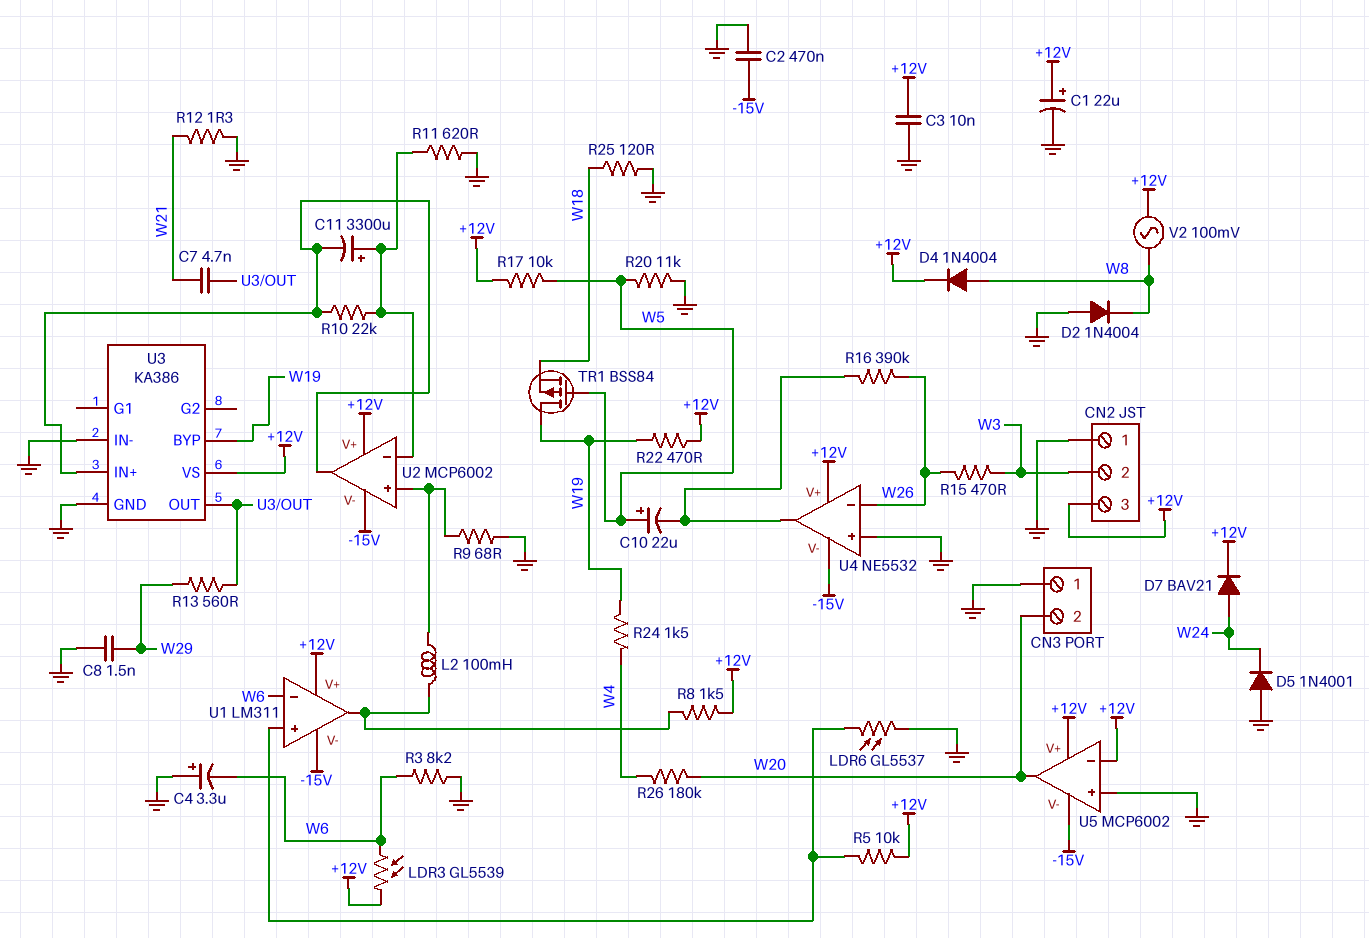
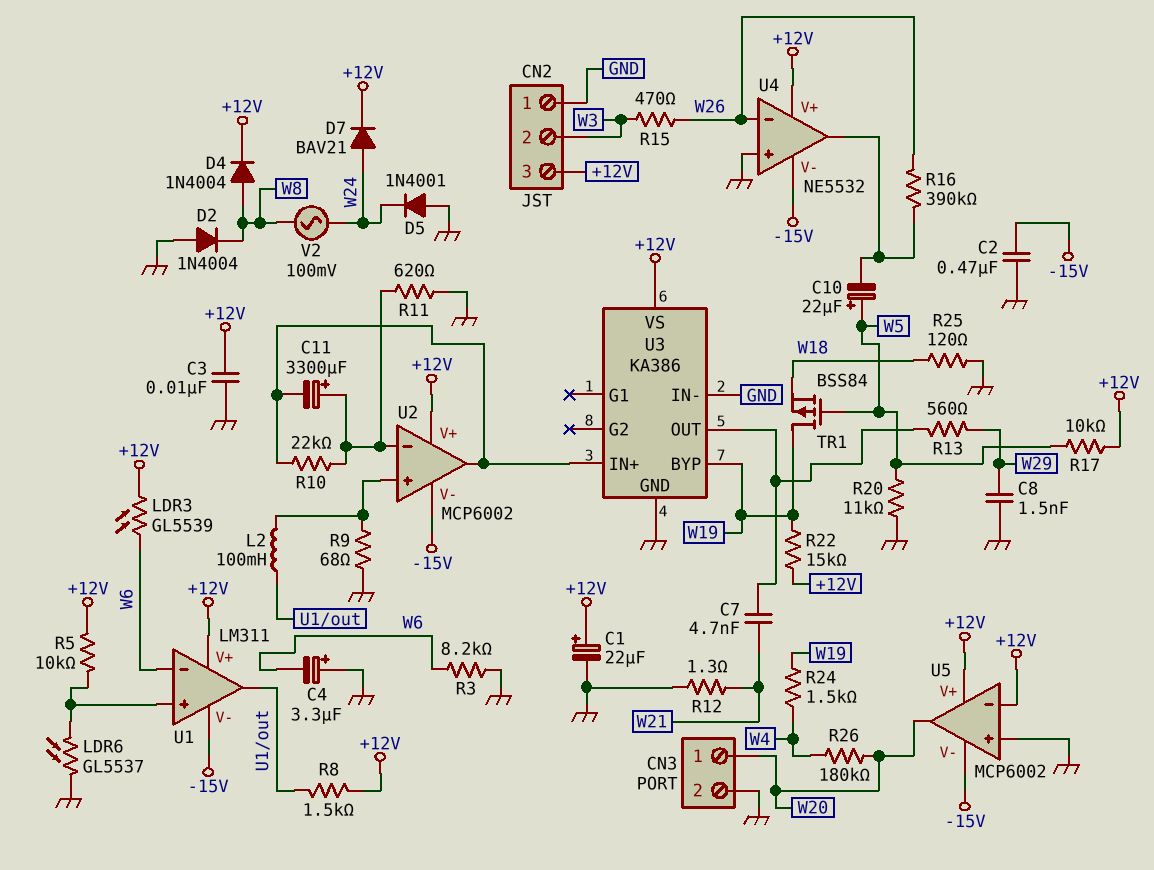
CN3 pin 1: GND -> W20
CN3 pin 2: W20 -> GND
R22: 470 (+12V, W19) -> 15k (+12V, W19)
V2: AC 100mV (+12V, W8) -> AC 100mV (W8, W24)

